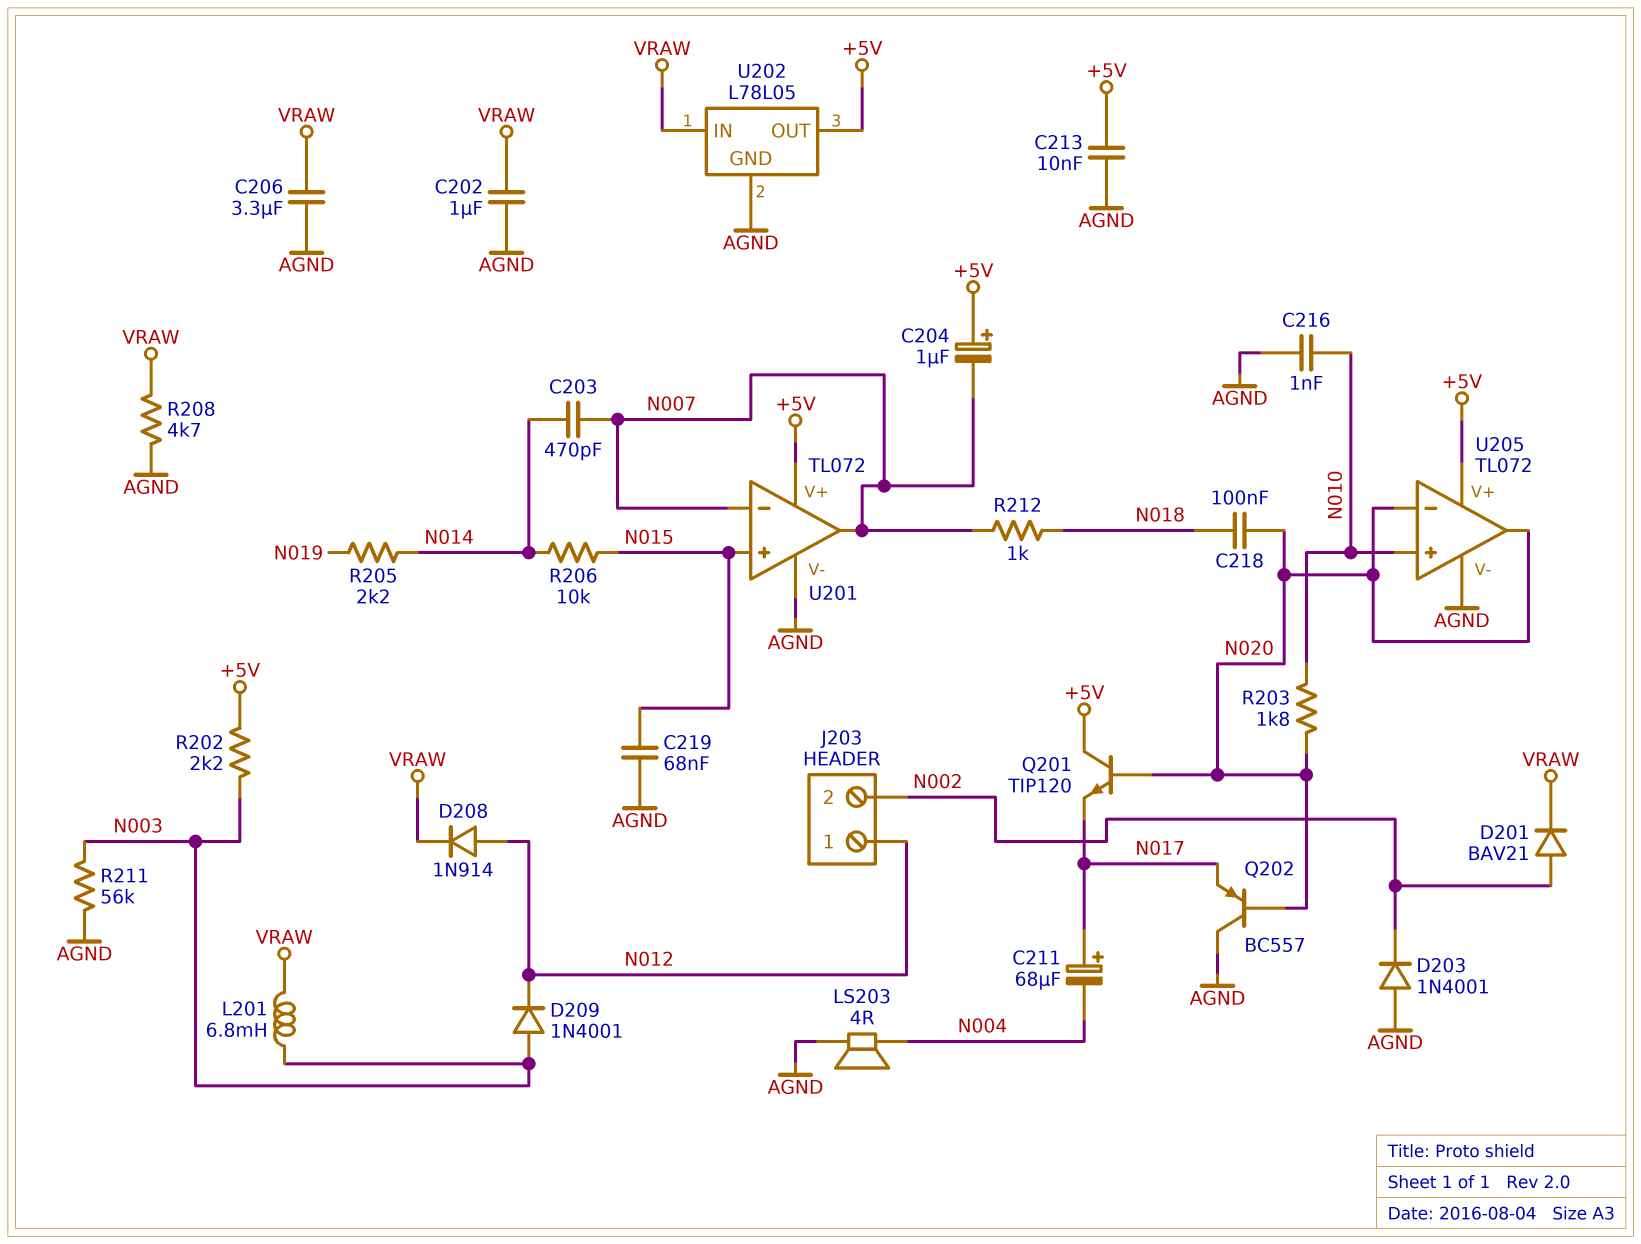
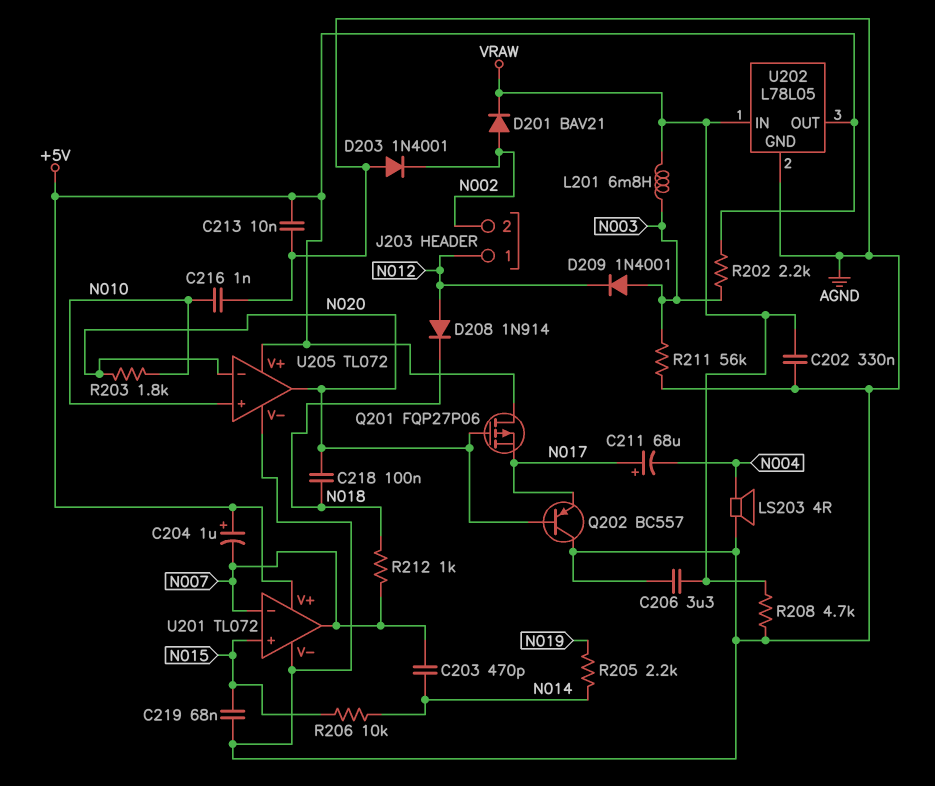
C202: 1uF (AGND, VRAW) -> 330nF (AGND, VRAW)
D208: diode 1N914 (A N012, K VRAW) -> diode 1N914 (A N012, K N018)
Q201: NPN TIP120 (B N020, C +5V, E N017) -> PMOS FQP27P06 (G N020, D +5V, S N017)

